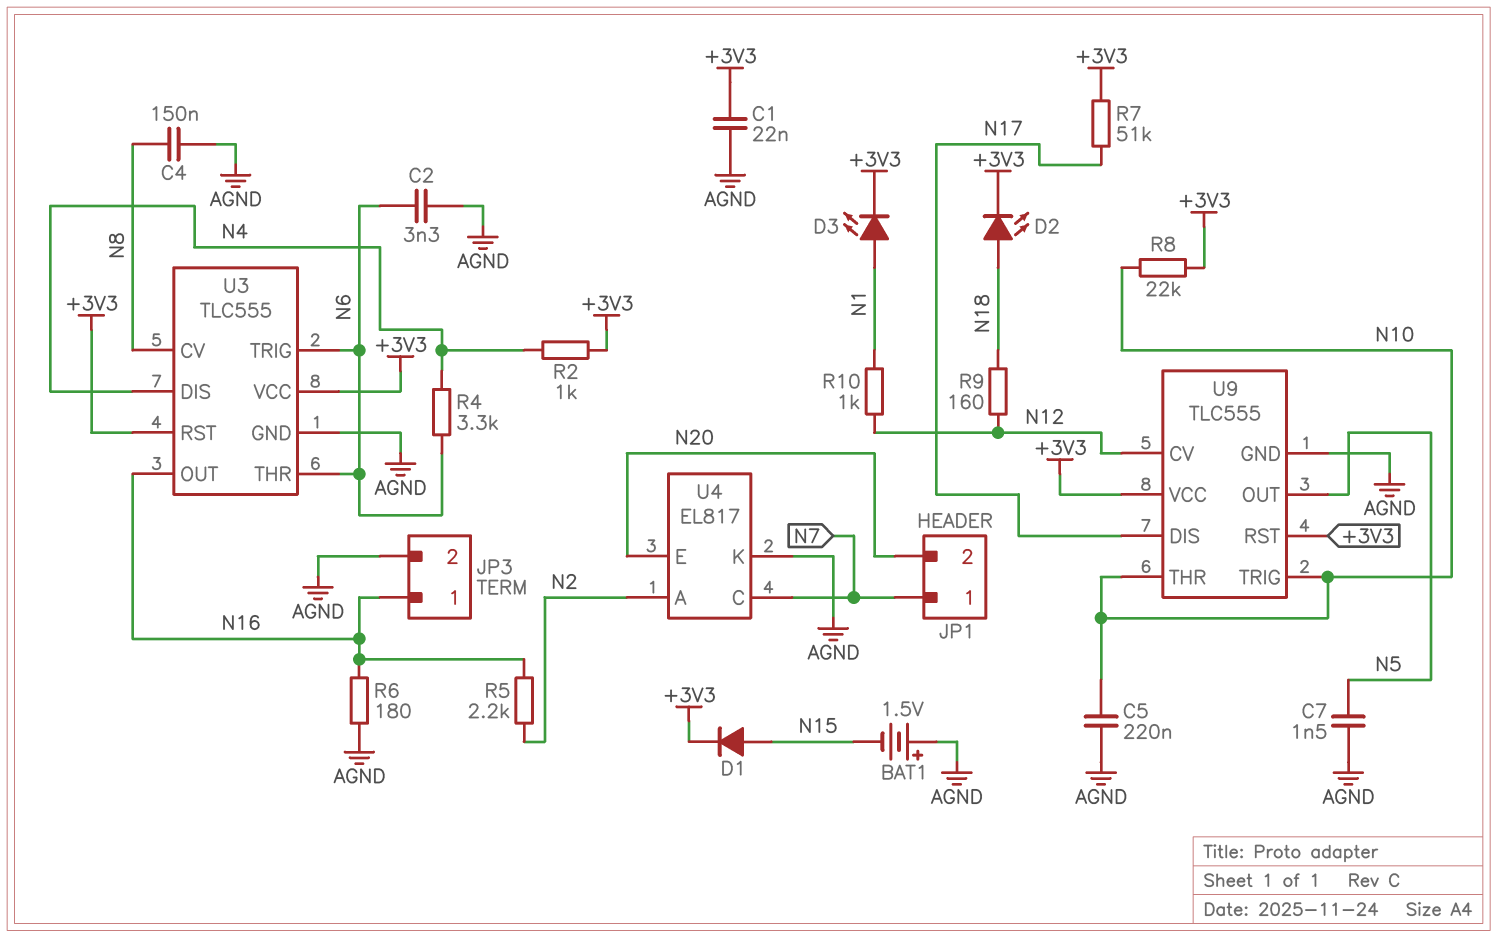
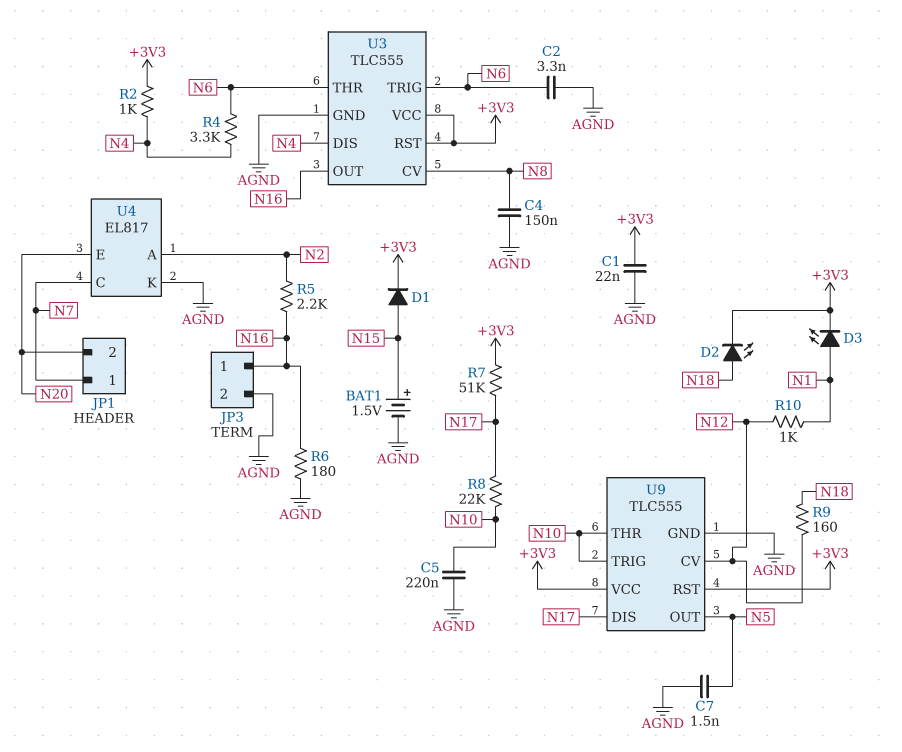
BAT1: 1.5V (plus AGND, minus N15) -> 1.5V (plus N15, minus AGND)
R8: 22k (+3V3, N10) -> 22k (N10, N17)

